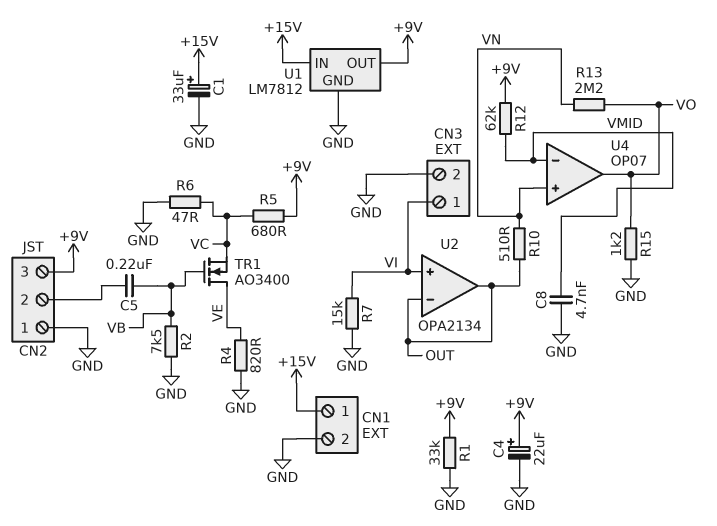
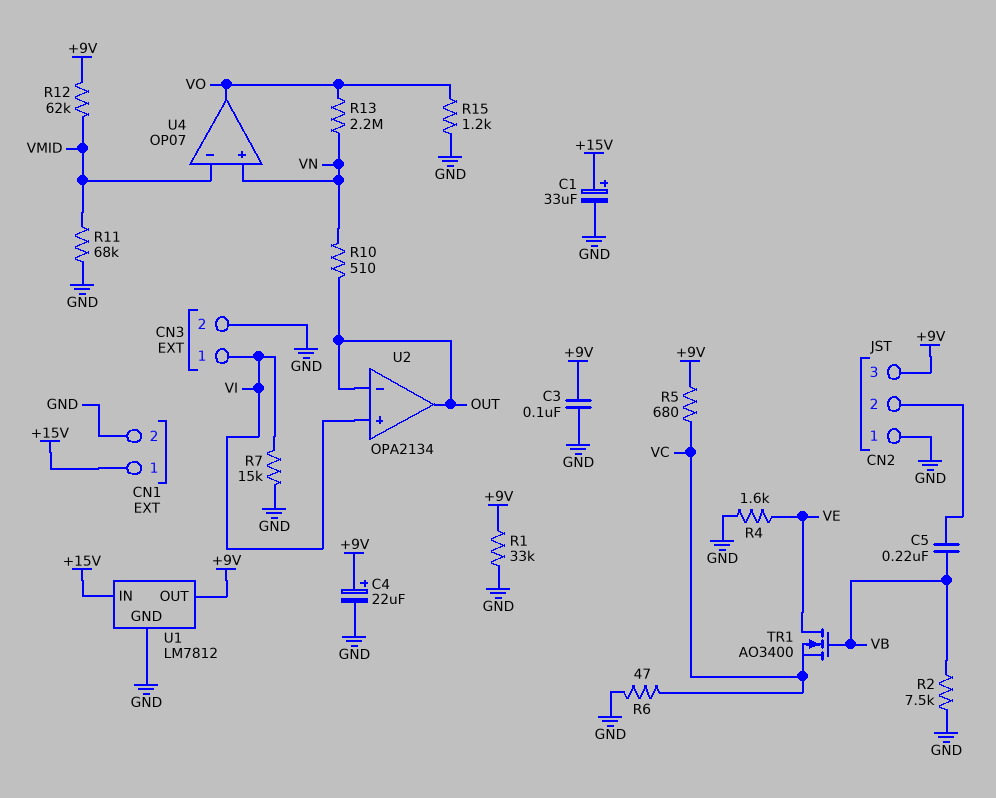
C3: none -> 100nF (+9V, GND)
C8: 4.7nF (GND, VMID) -> none
R4: 820 (GND, VE) -> 1.6k (GND, VE)
R11: none -> 68k (GND, VMID)

